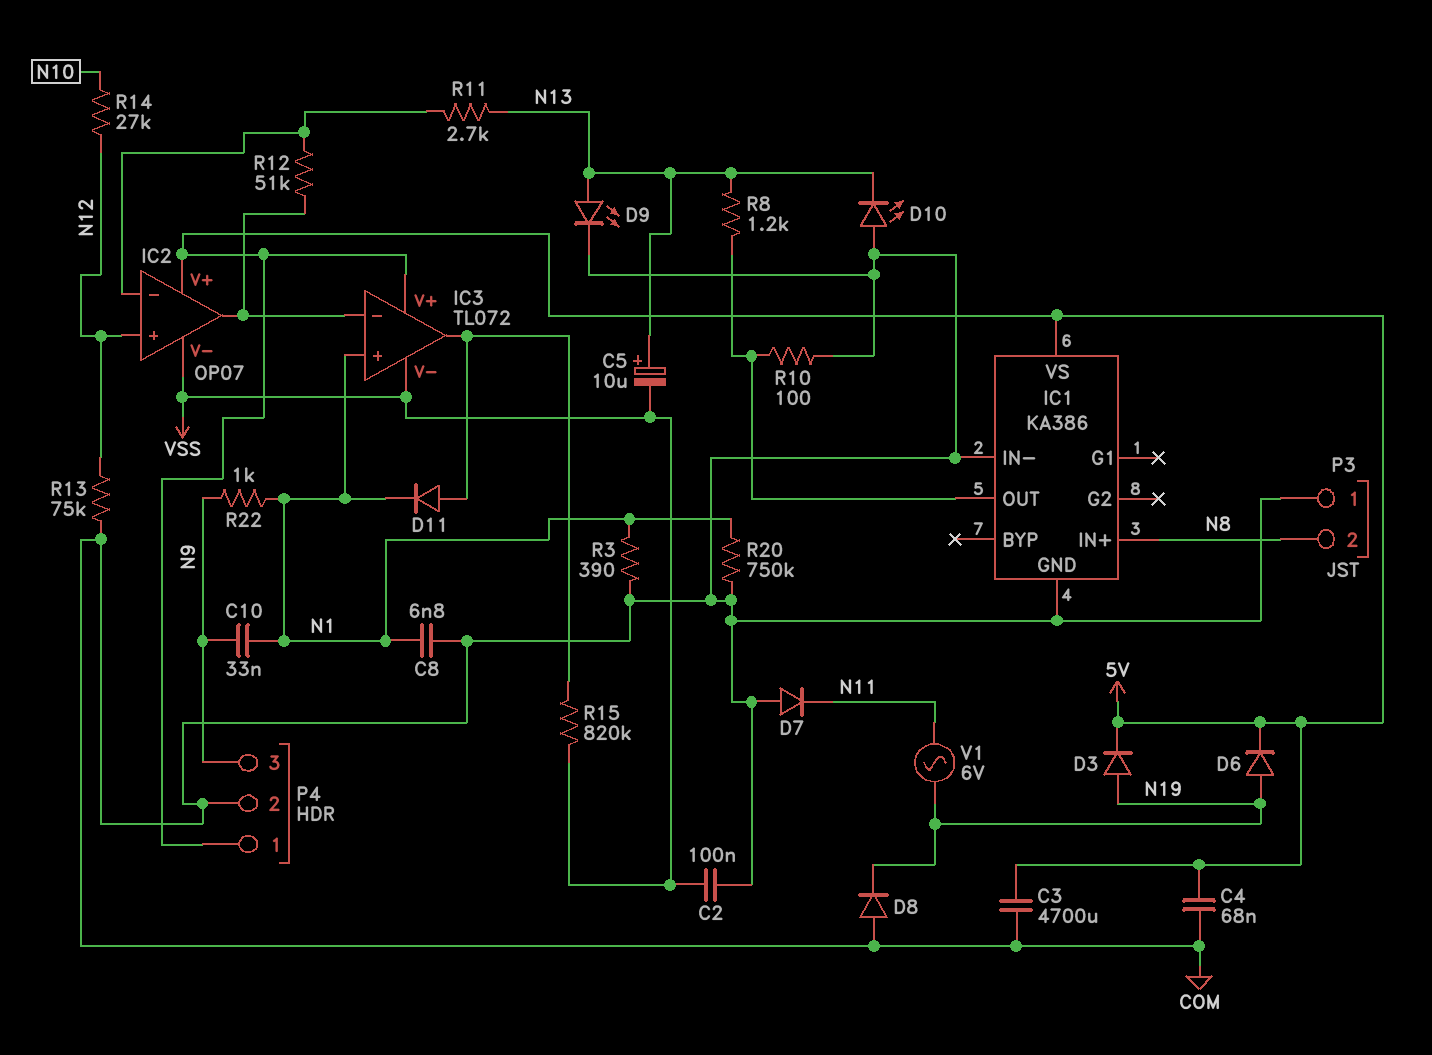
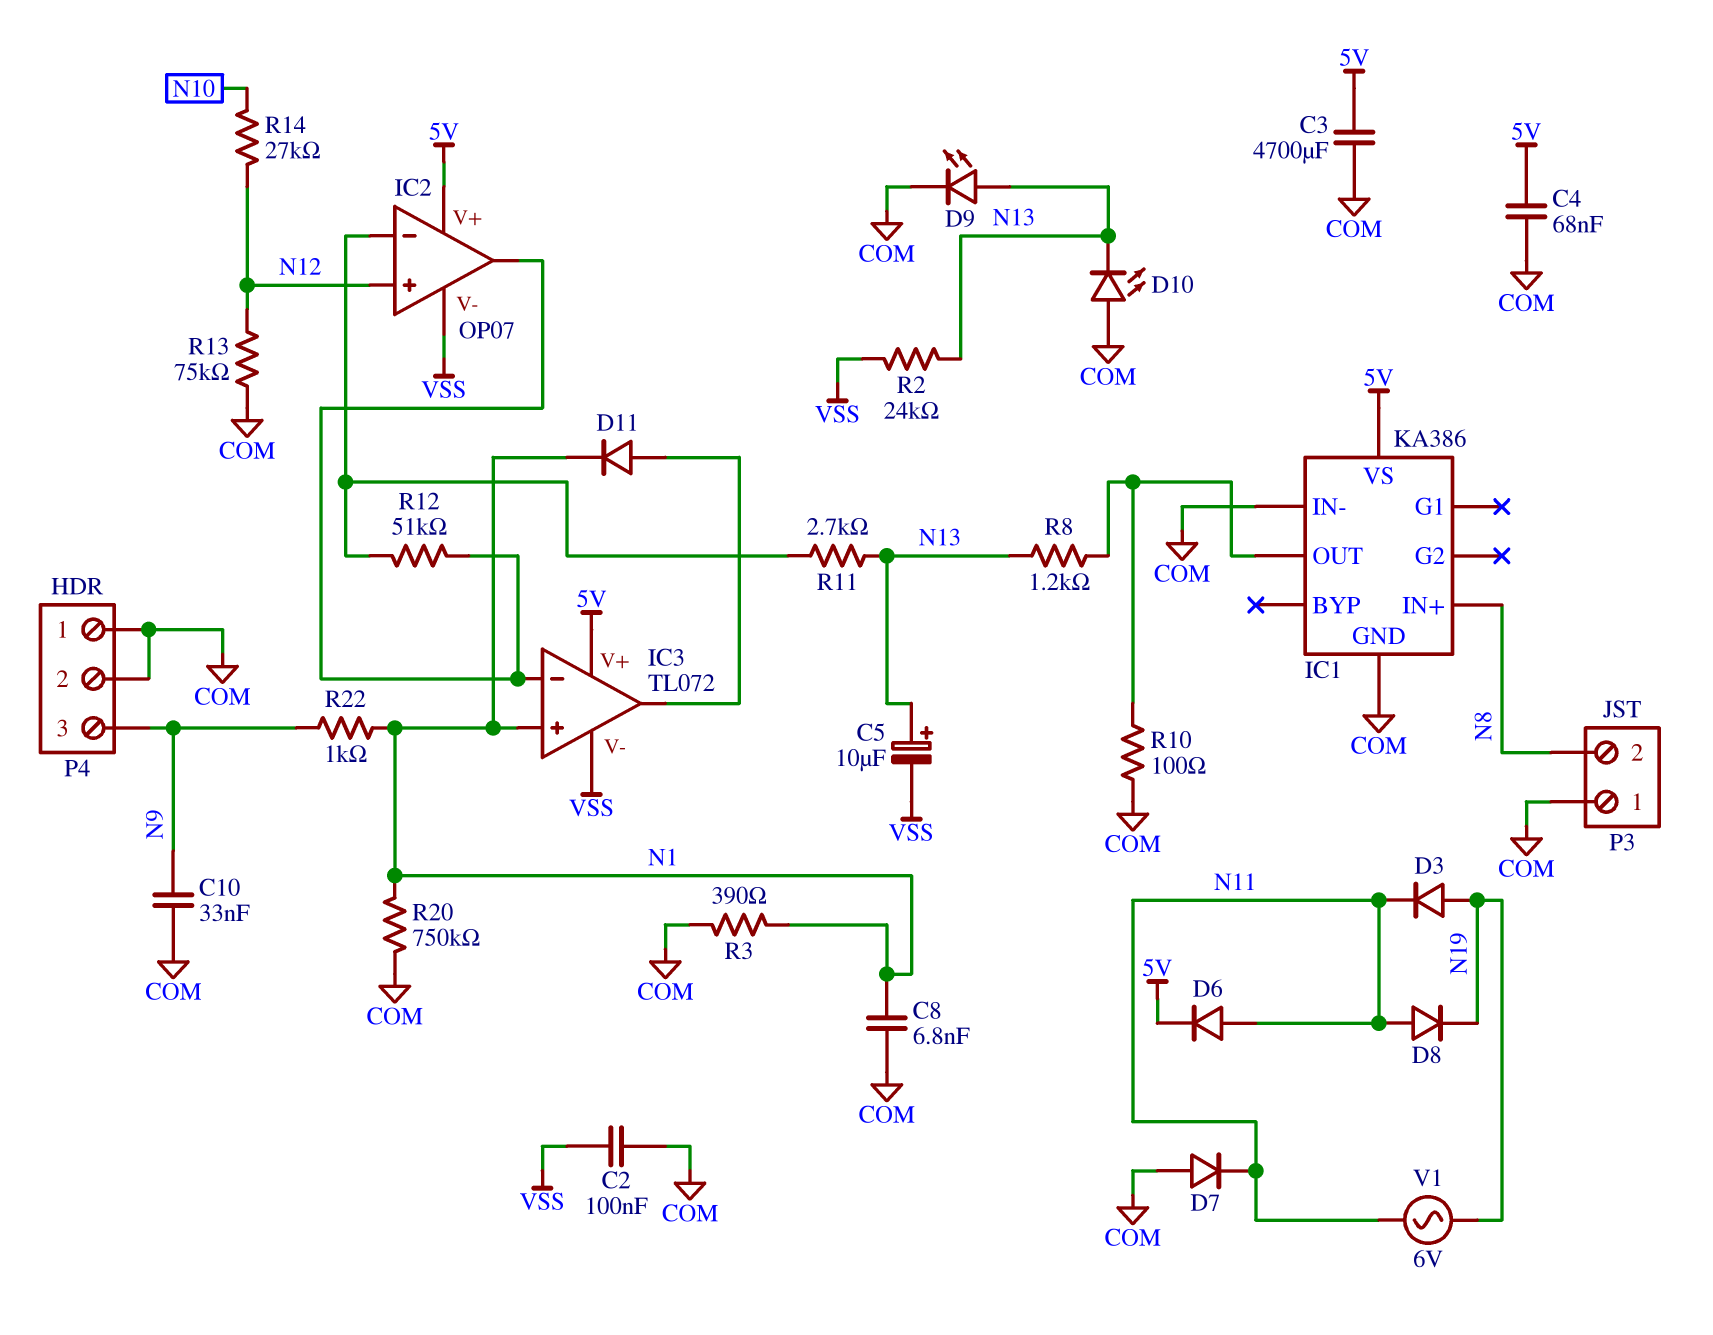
C10: 33nF (N1, N9) -> 33nF (COM, N9)
D3: diode (A N19, K 5V) -> diode (A N19, K N11)
D6: diode (A N19, K 5V) -> diode (A N11, K 5V)
D8: diode (A COM, K N19) -> diode (A N11, K N19)
P4 pin 1: 5V -> COM
R2: none -> 24k (N13, VSS)
R15: 820k (IC3/out, VSS) -> none

